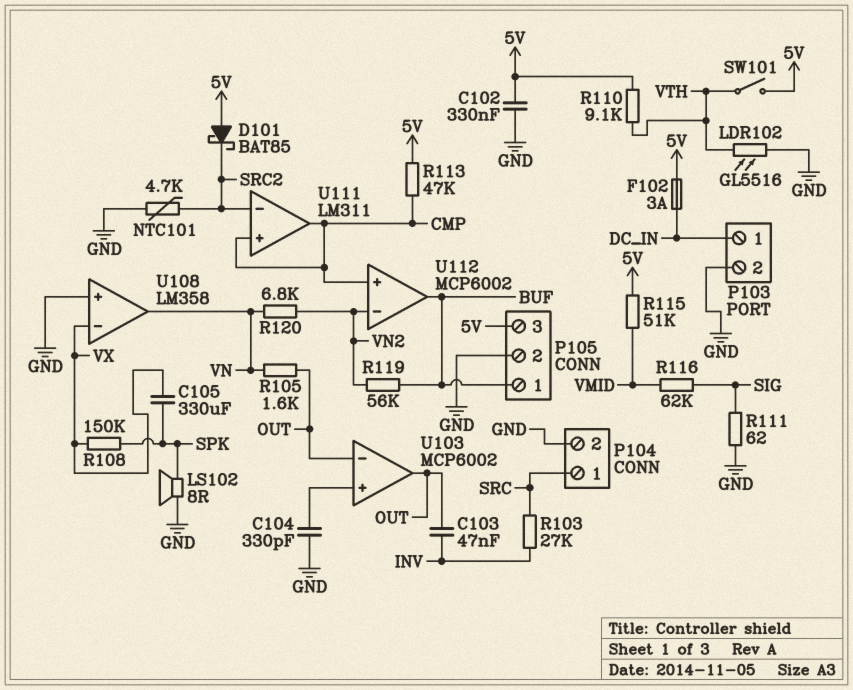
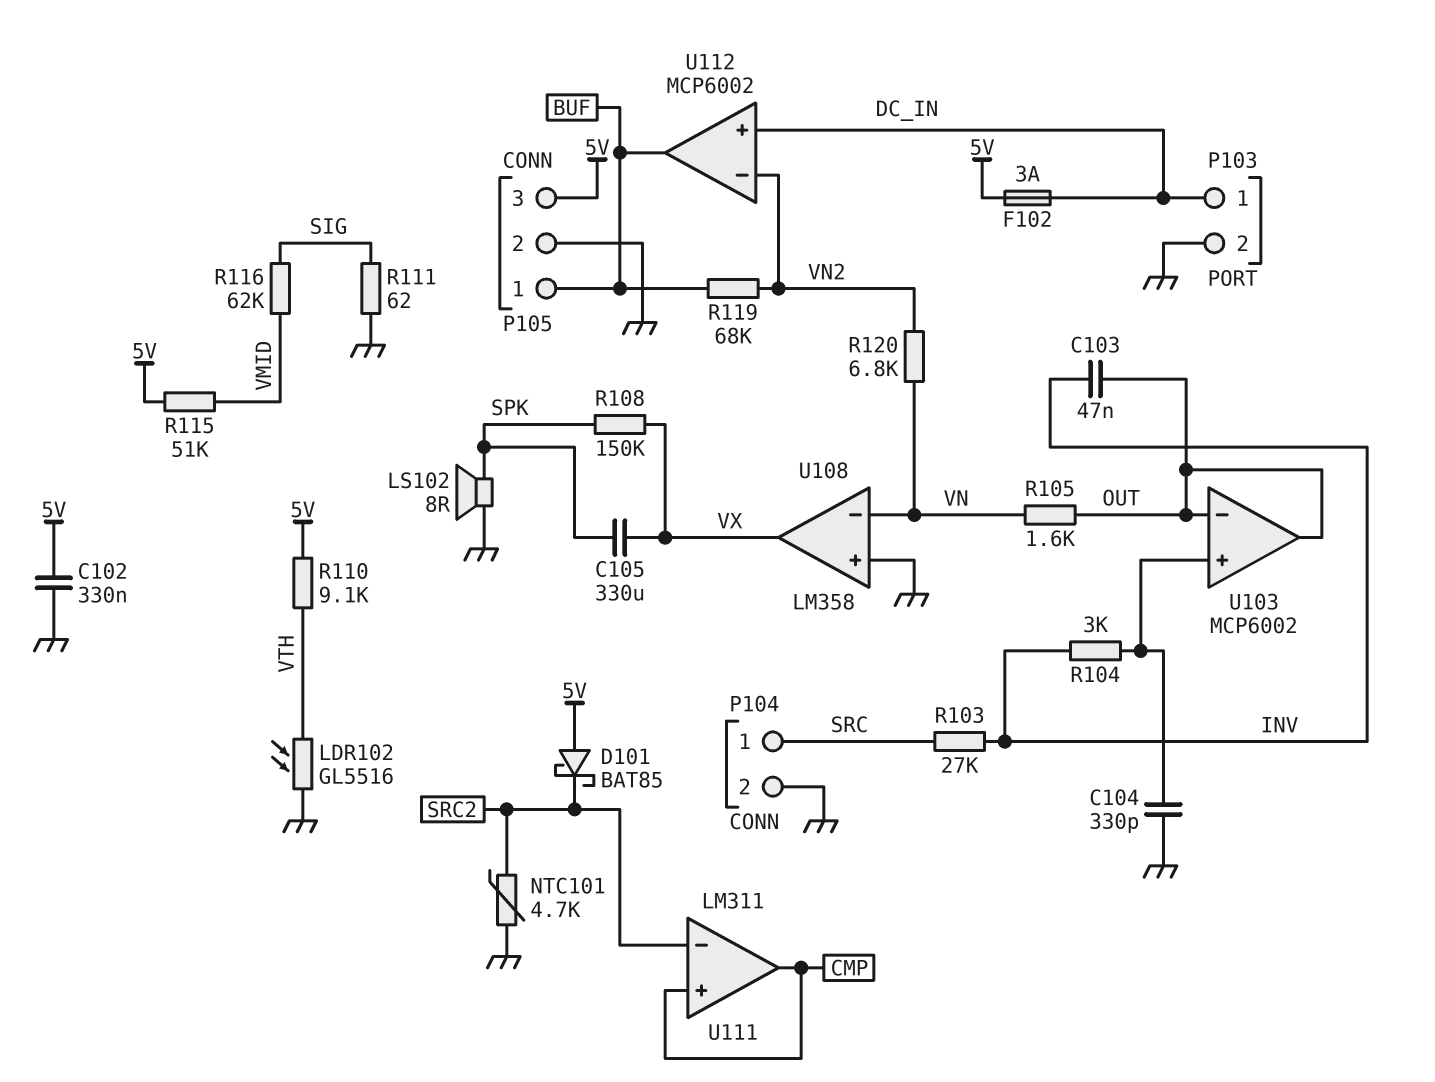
R104: none -> 3k (INV, U103/in+)
R113: 47k (5V, CMP) -> none
R119: 56k (BUF, VN2) -> 68k (BUF, VN2)
SW101: switch (5V, VTH) -> none
U108 pin in-: VX -> VN
U108 pin out: VN -> VX
U112 pin in+: CMP -> DC_IN

